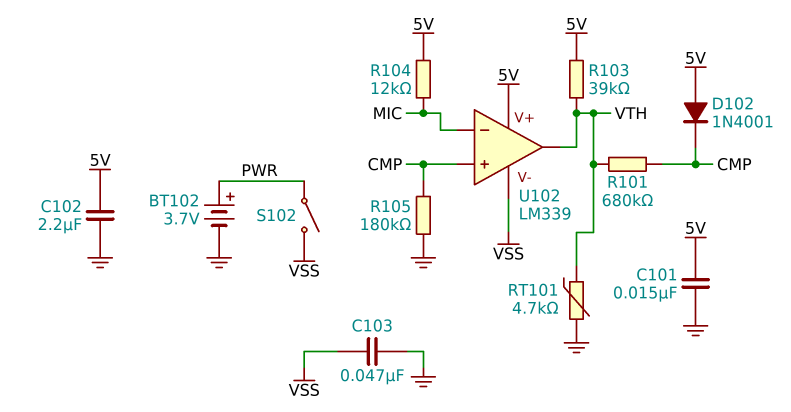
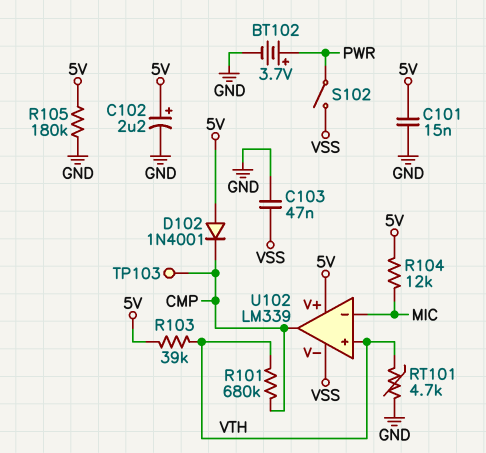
C102: 2.2uF (5V, GND) -> 2.2uF (plus 5V, minus GND)
R105: 180k (CMP, GND) -> 180k (5V, GND)
TP103: none -> test point (CMP)
U102 pin in+: CMP -> VTH
U102 pin out: VTH -> CMP

